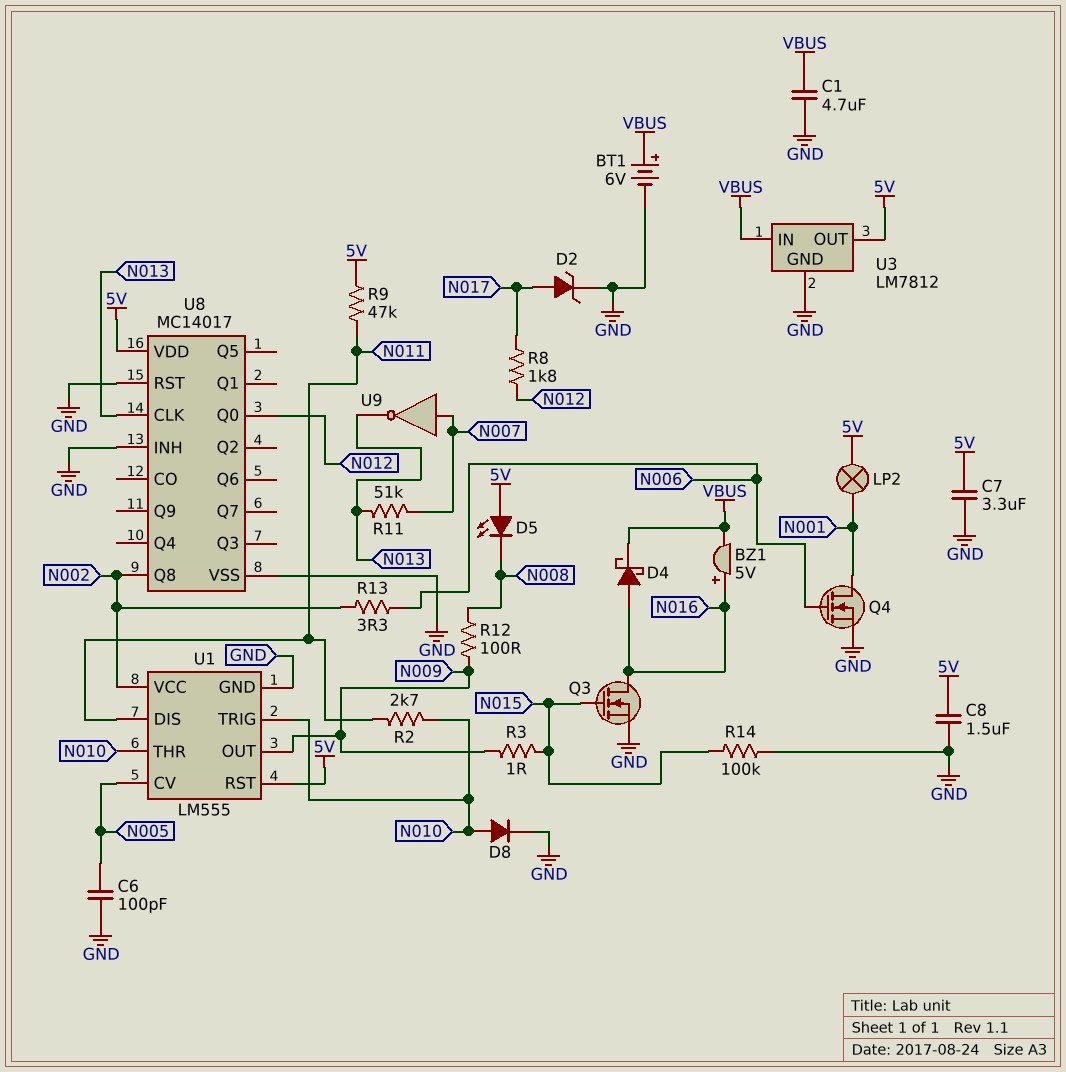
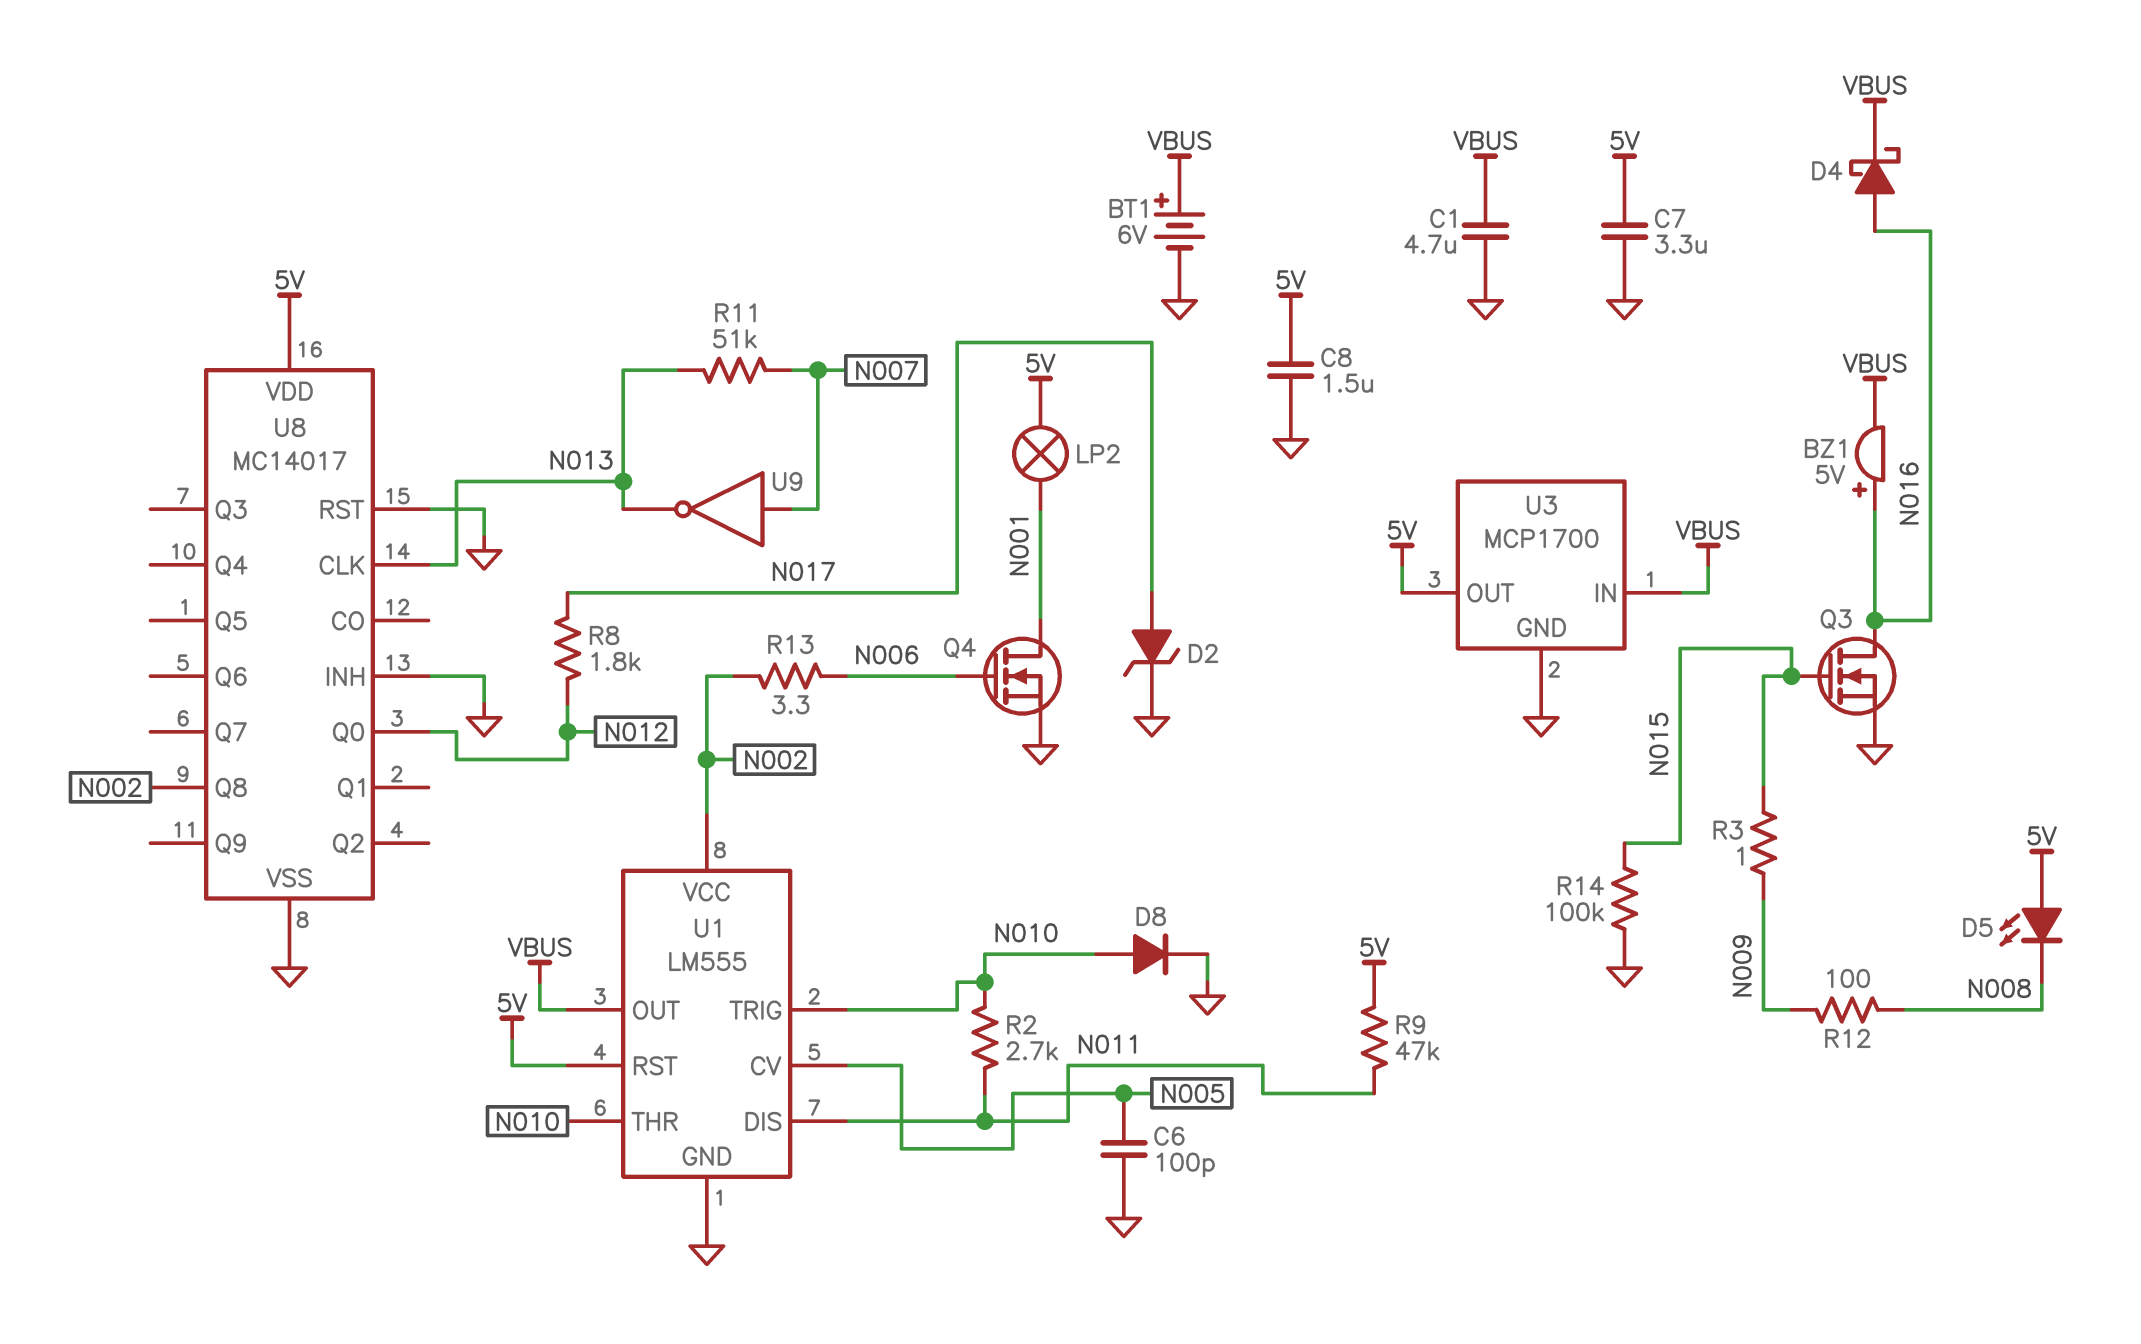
U1 pin OUT: N009 -> VBUS
U3: LM7812 -> MCP1700

